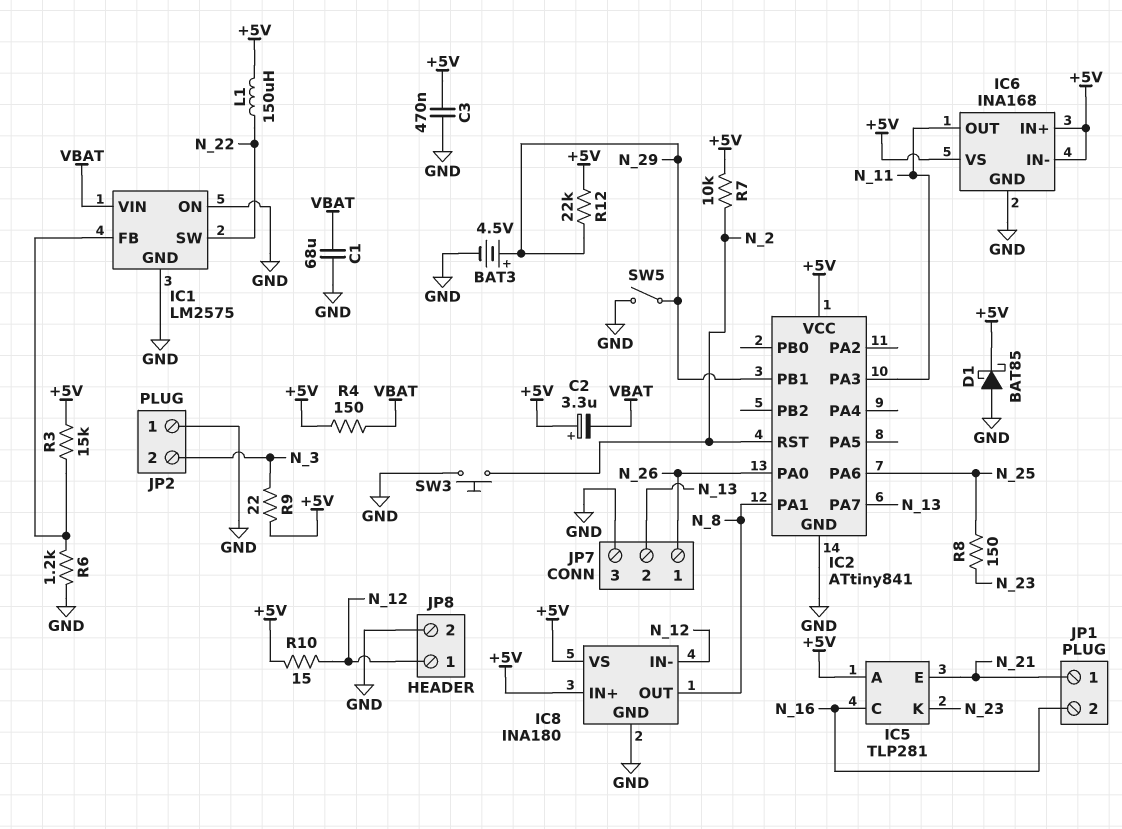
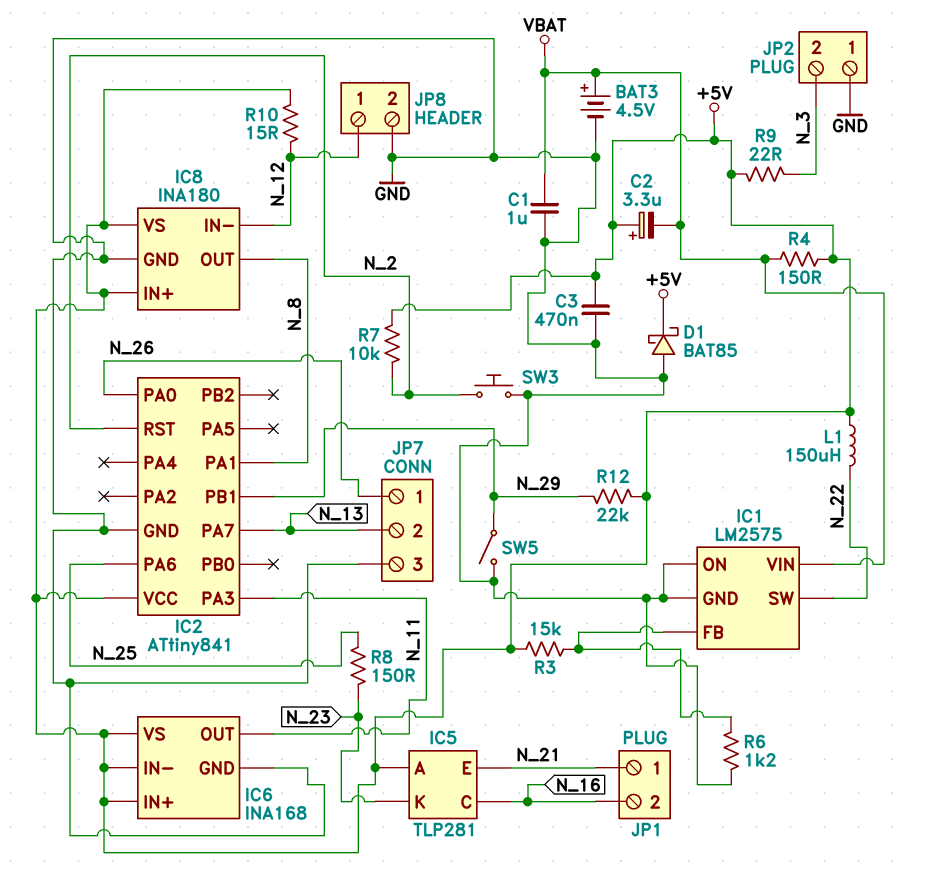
BAT3: 4.5V (plus N_29, minus GND) -> 4.5V (plus VBAT, minus GND)
C1: 68uF (GND, VBAT) -> 1uF (GND, VBAT)

